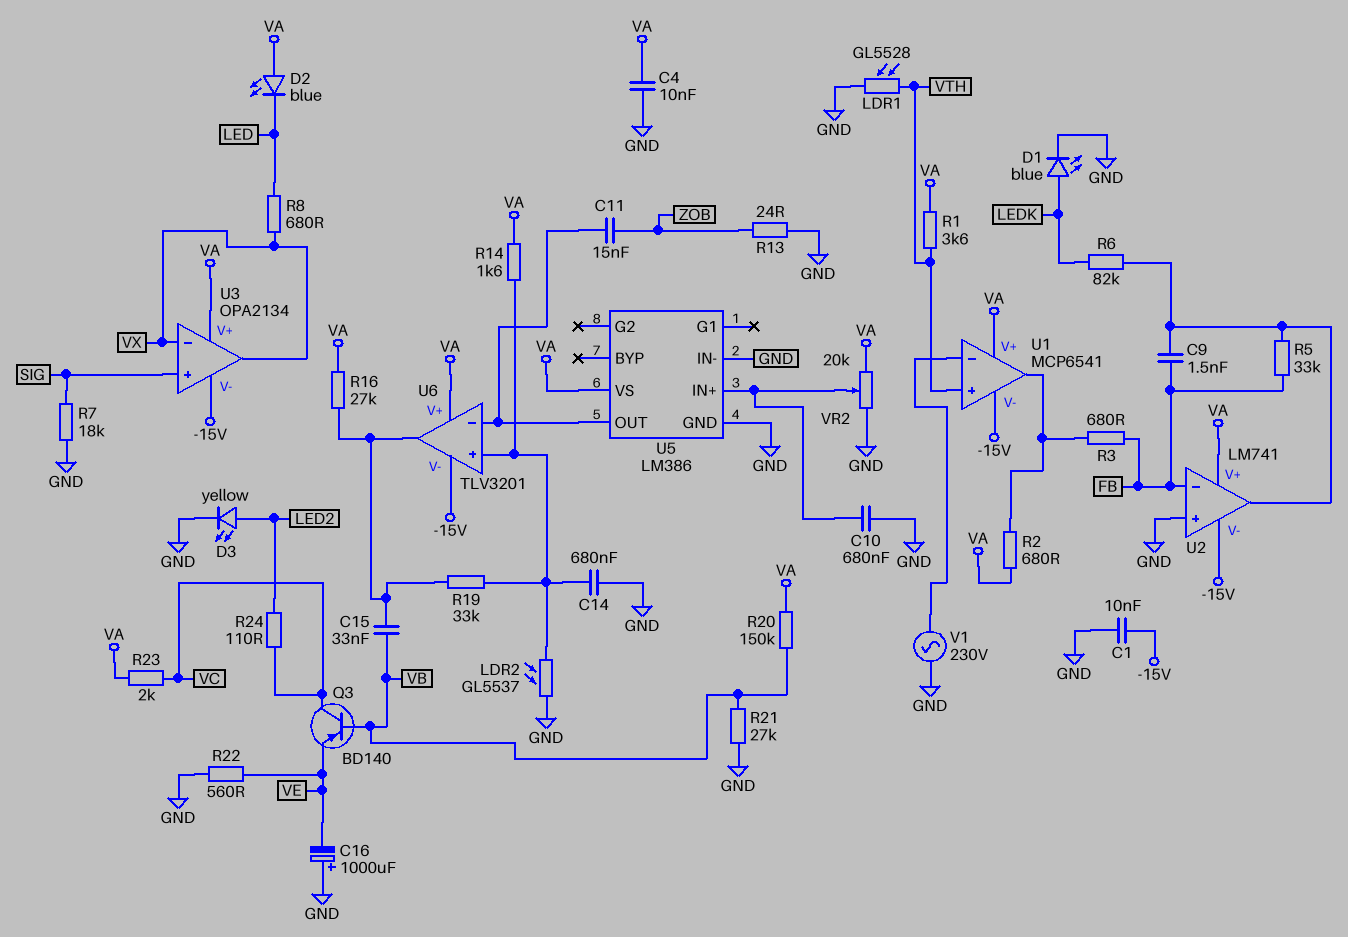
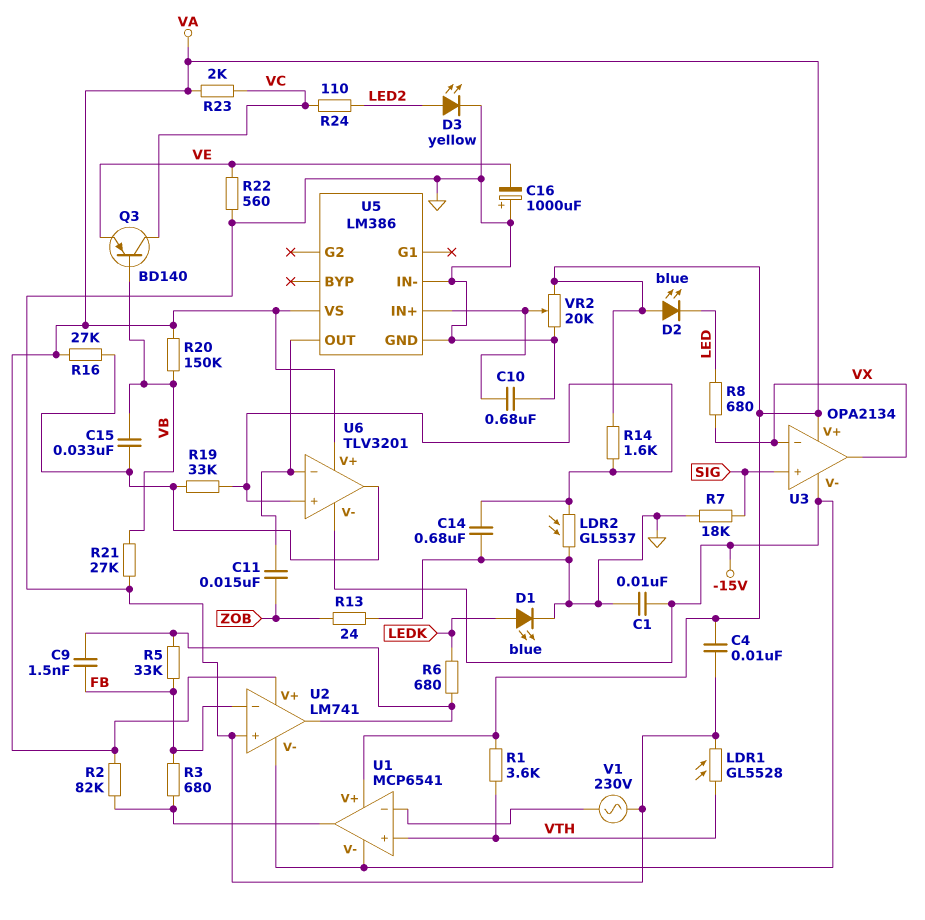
R2: 680 (U1/out, VA) -> 82k (U1/out, VA)
R6: 82k (LEDK, U2/out) -> 680 (LEDK, U2/out)

